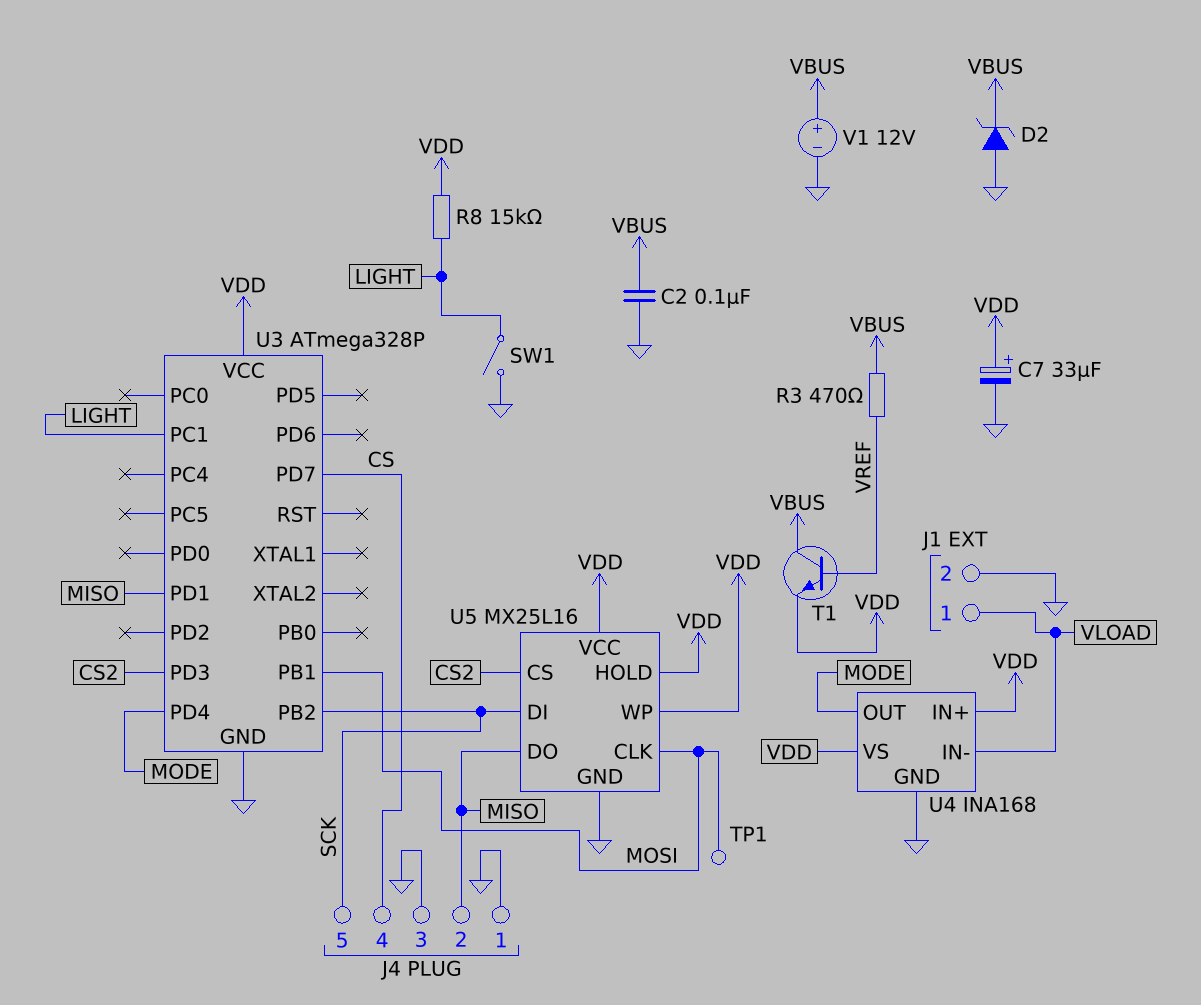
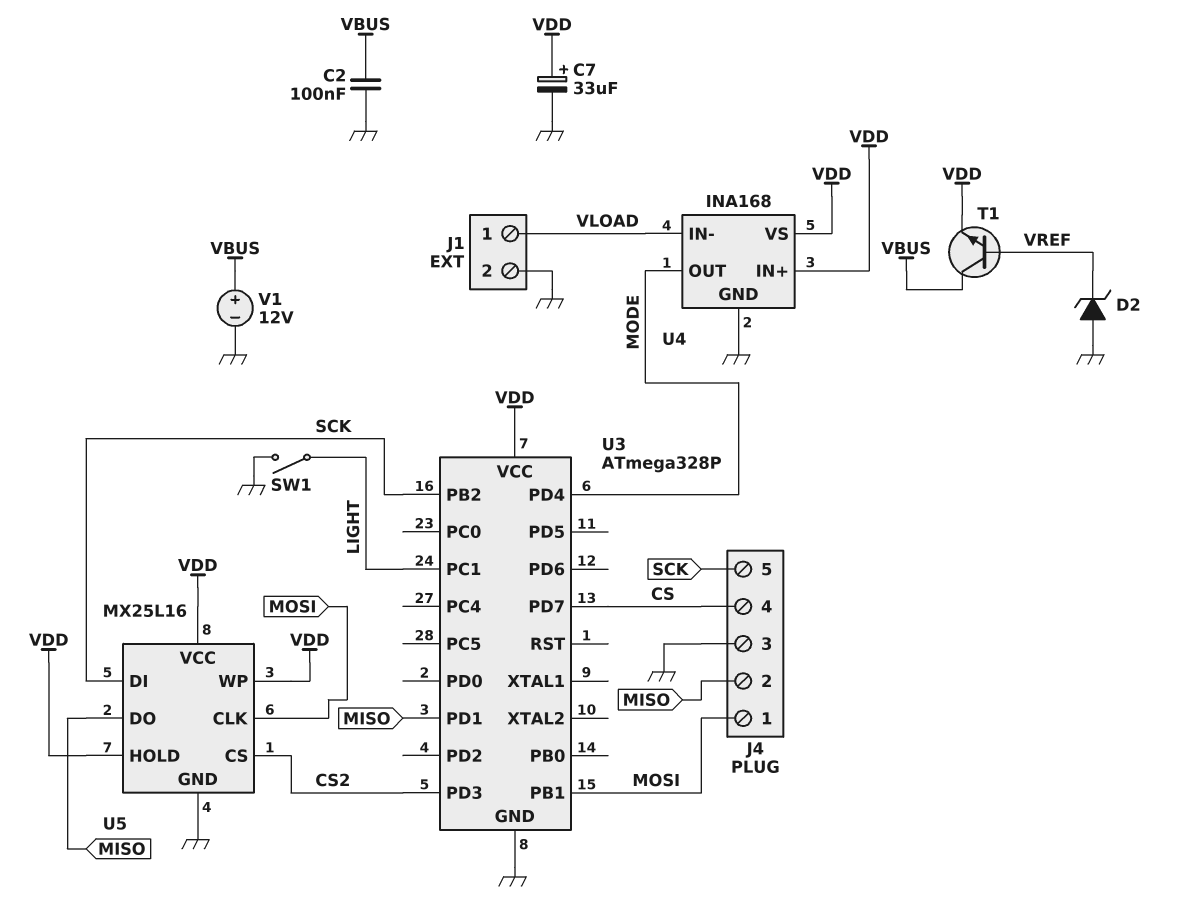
D2: zener (A GND, K VBUS) -> zener (A GND, K VREF)
J4 pin 1: GND -> MOSI
R3: 470 (VBUS, VREF) -> none
R8: 15k (LIGHT, VDD) -> none
TP1: test point (MOSI) -> none

